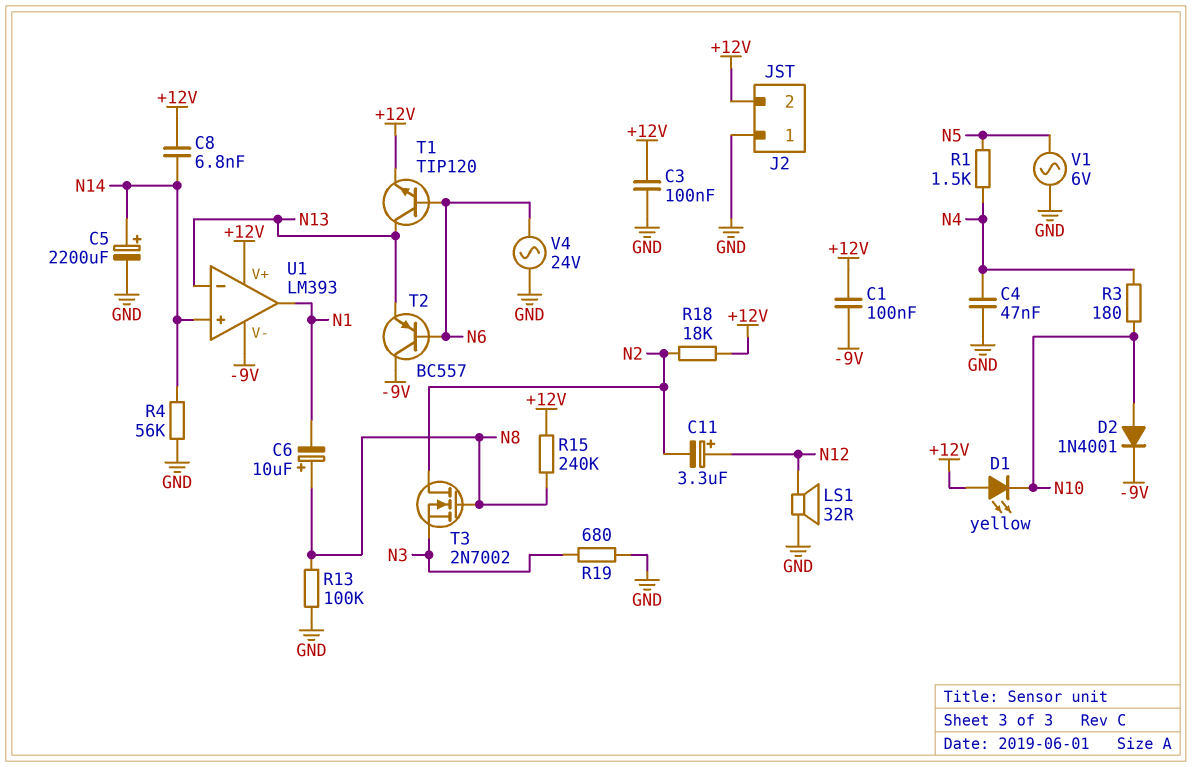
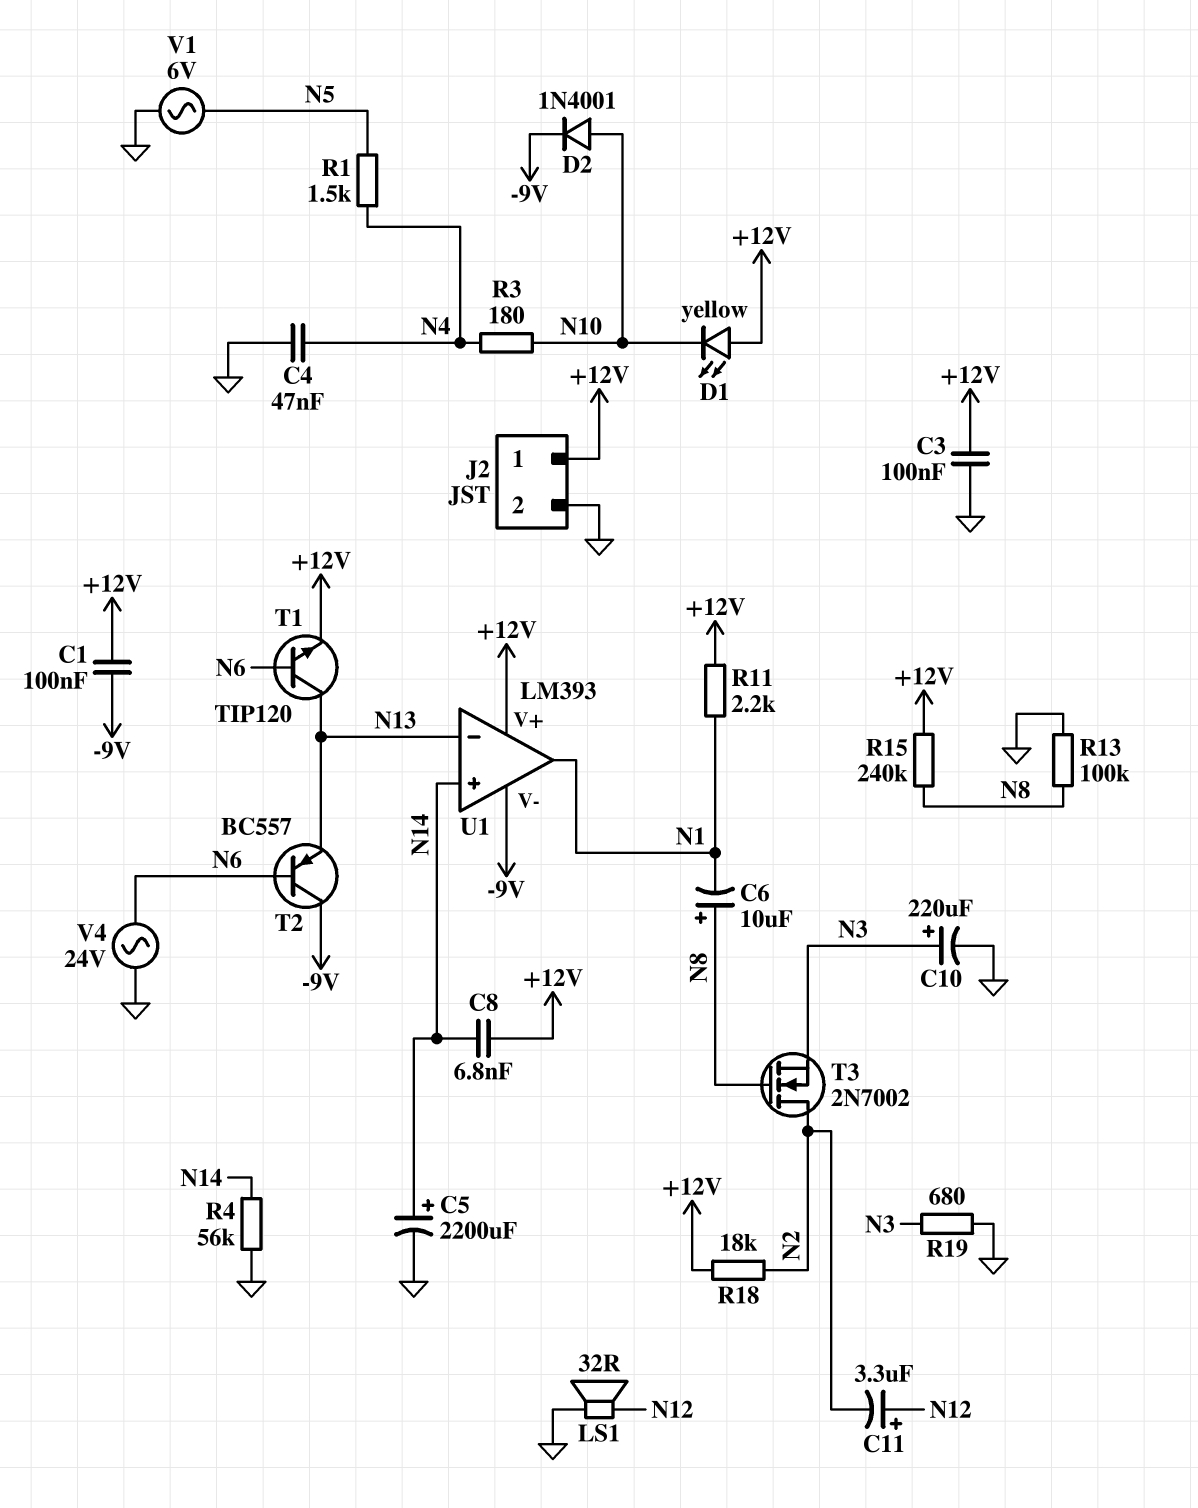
C10: none -> 220uF (plus N3, minus GND)
J2 pin 1: GND -> +12V
J2 pin 2: +12V -> GND
R11: none -> 2.2k (+12V, N1)

